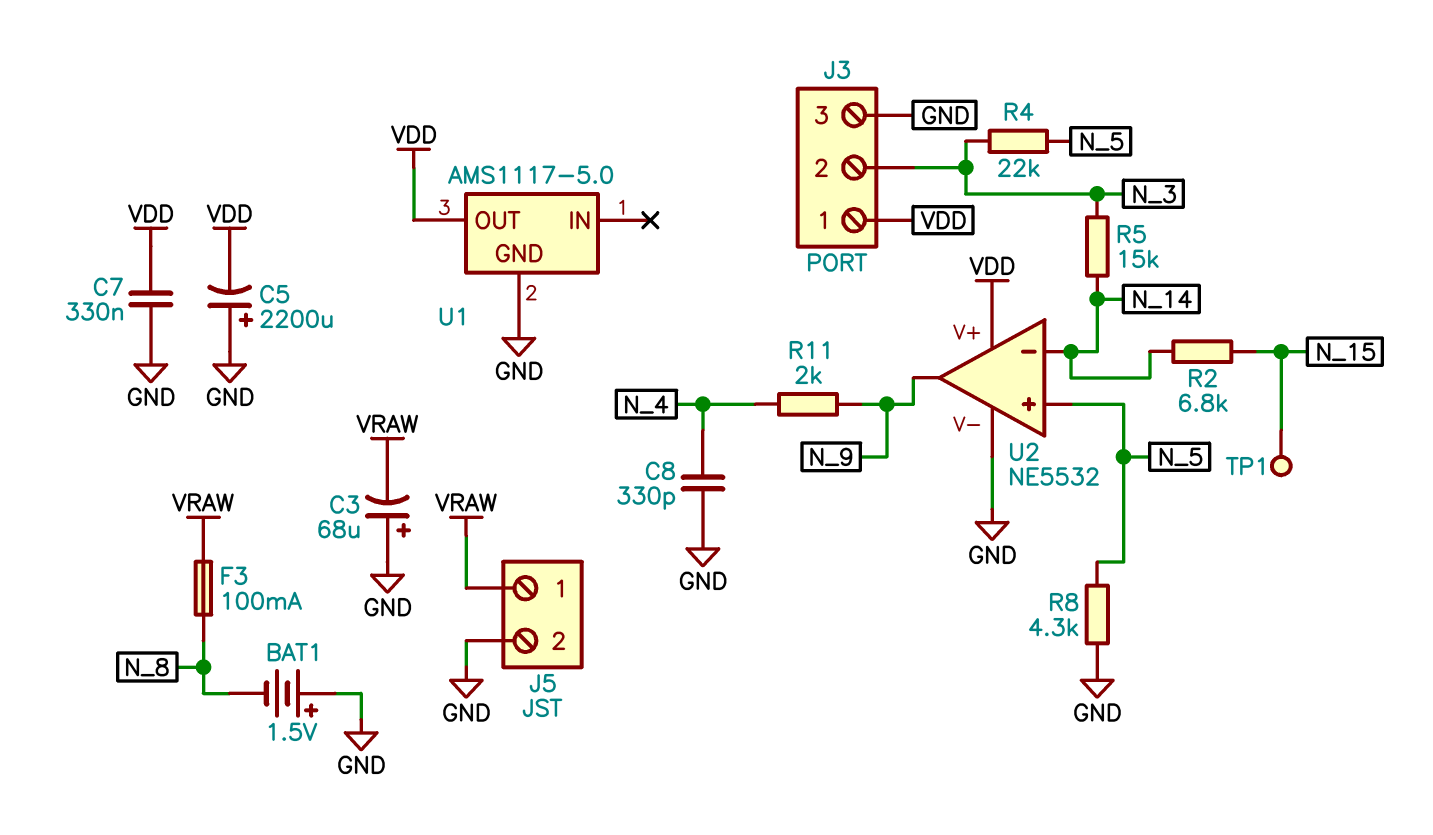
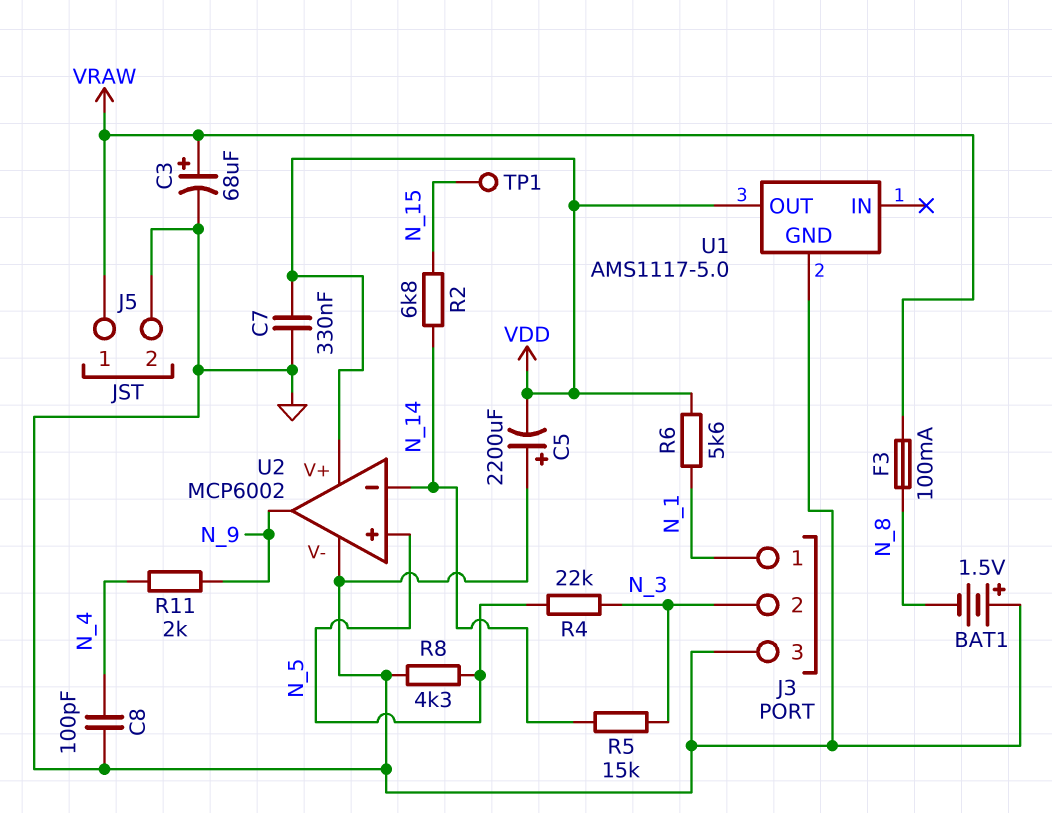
C3: 68uF (plus GND, minus VRAW) -> 68uF (plus VRAW, minus GND)
C8: 330pF (GND, N_4) -> 100pF (GND, N_4)
J3 pin 1: VDD -> N_1
R6: none -> 5.6k (N_1, VDD)
U2: NE5532 -> MCP6002

